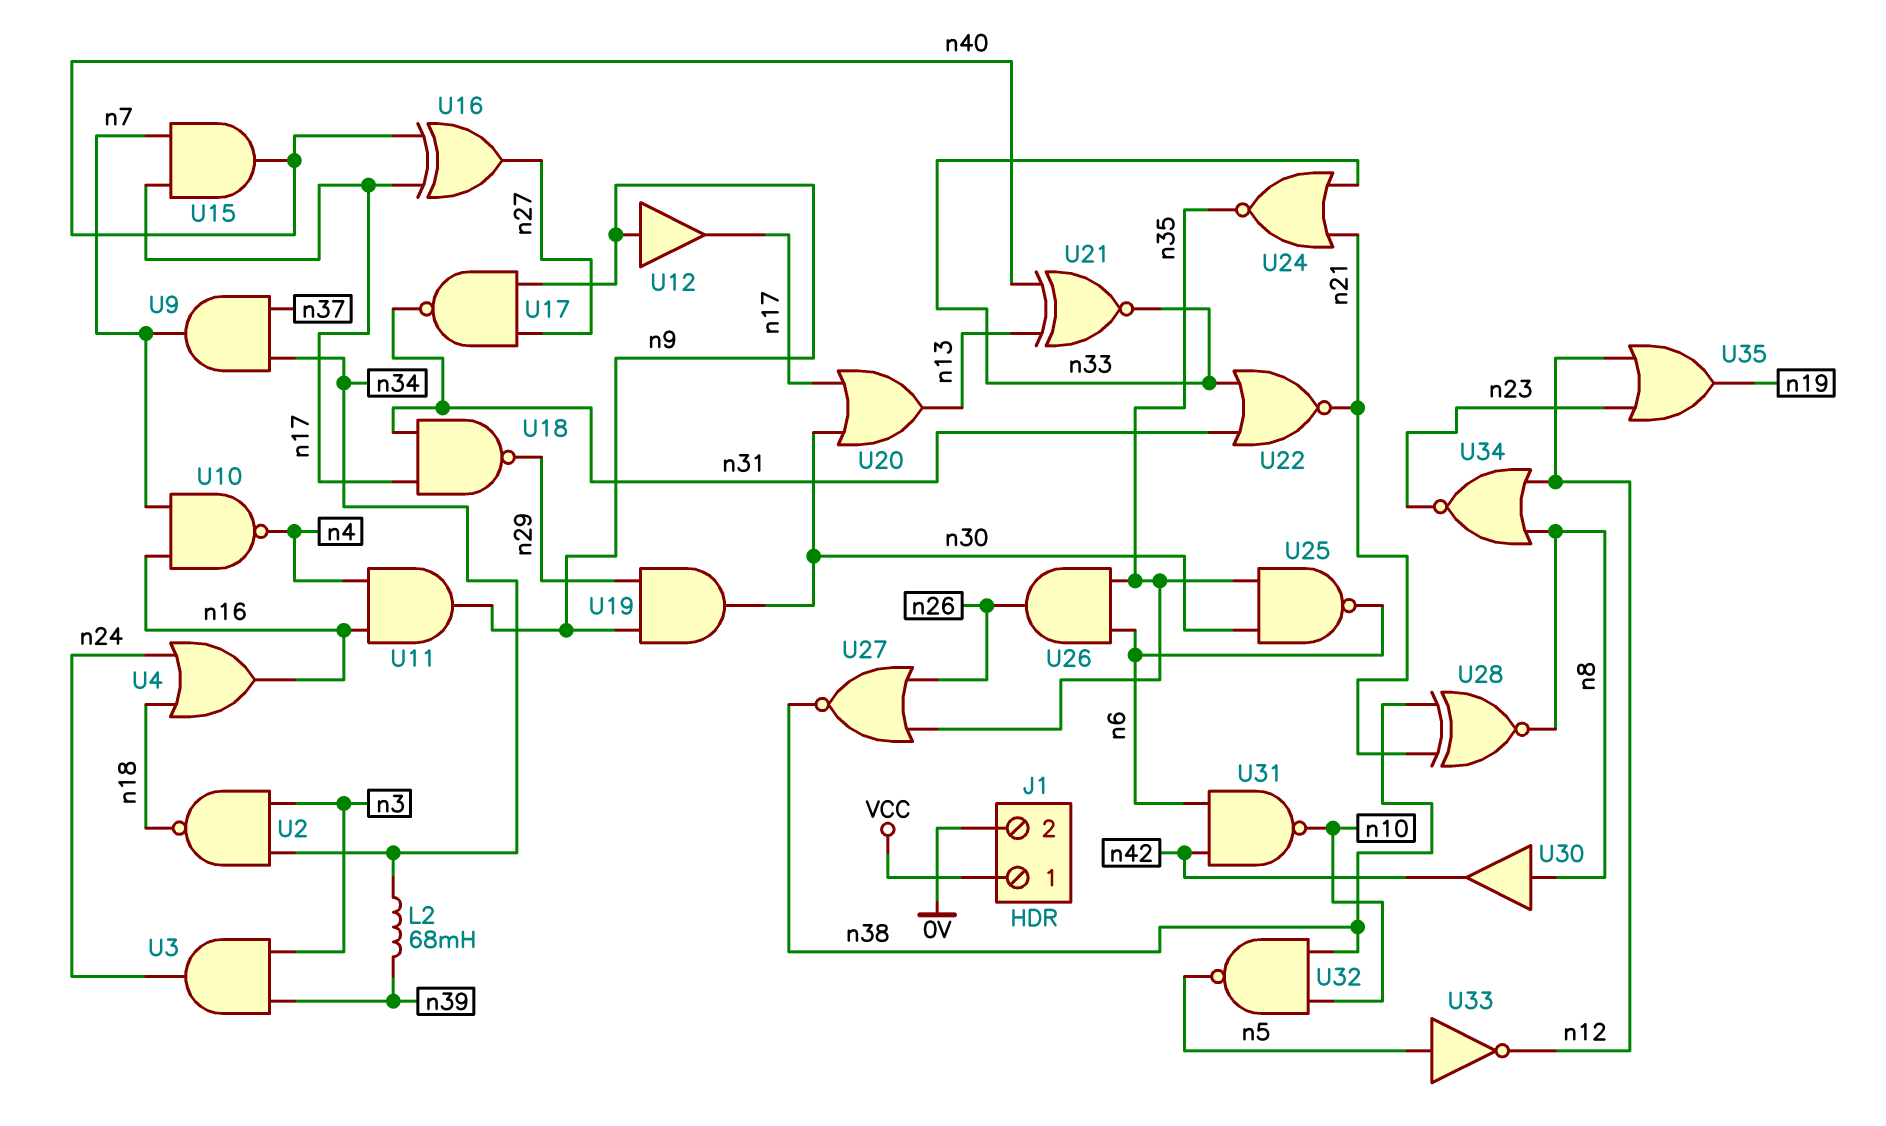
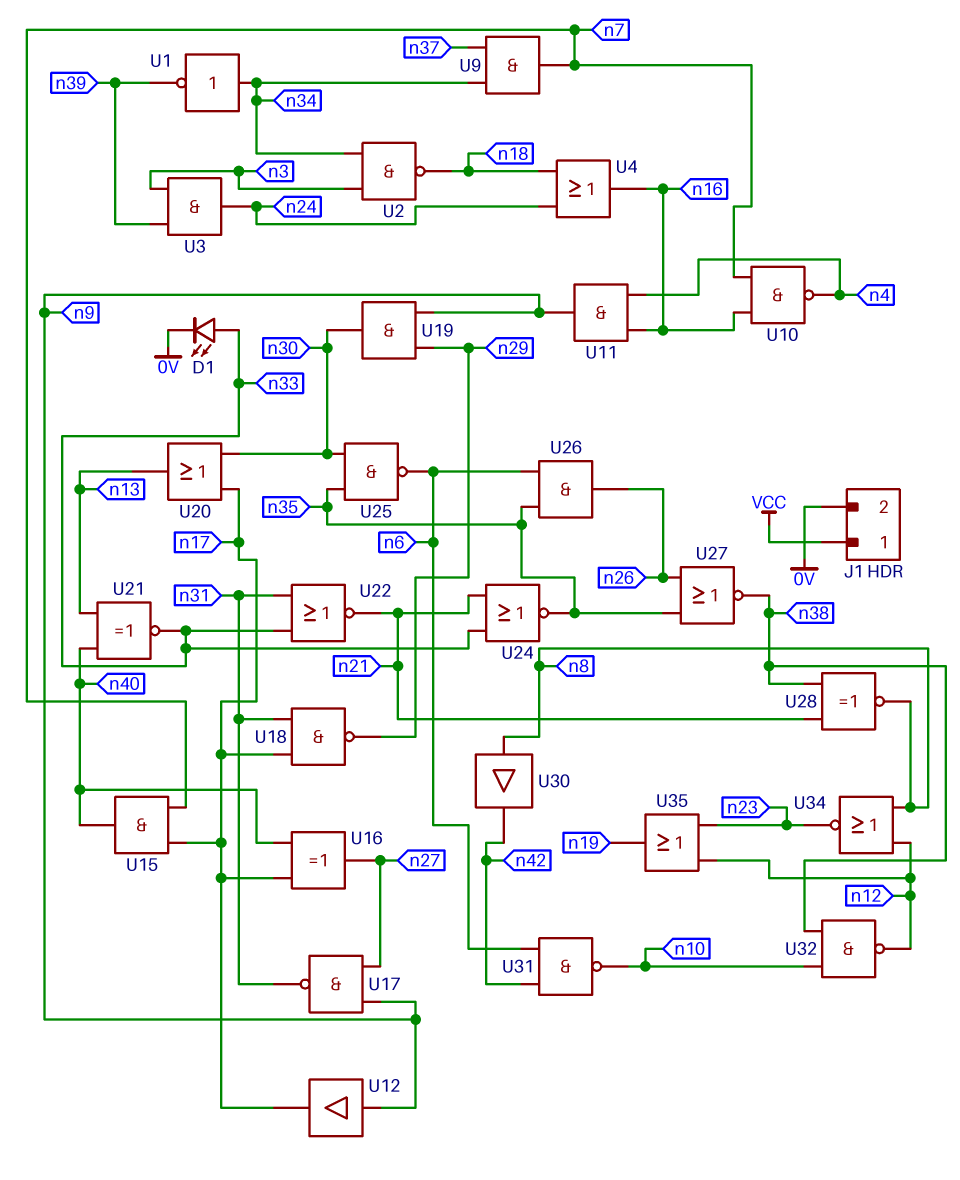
D1: none -> LED (A n33, K 0V)
L2: 68mH (n34, n39) -> none
U1: none -> NOT (in n34, out n39)
U32: NAND (in n10, in n38, out n5) -> NAND (in n10, in n38, out n12)
U33: NOT (in n5, out n12) -> none

